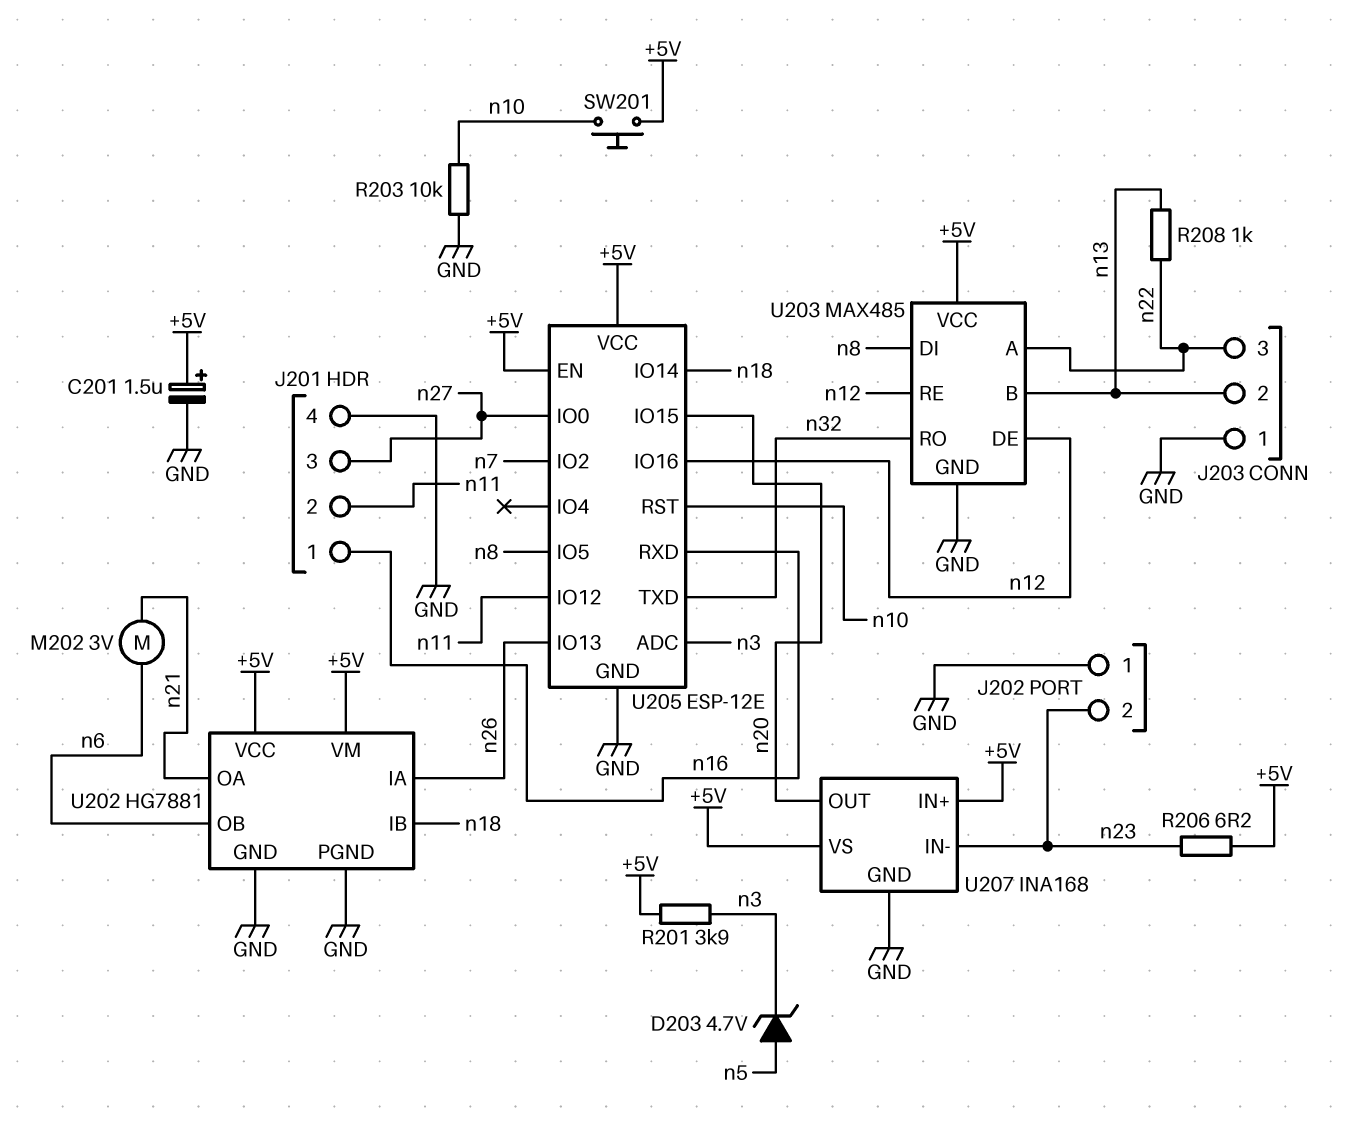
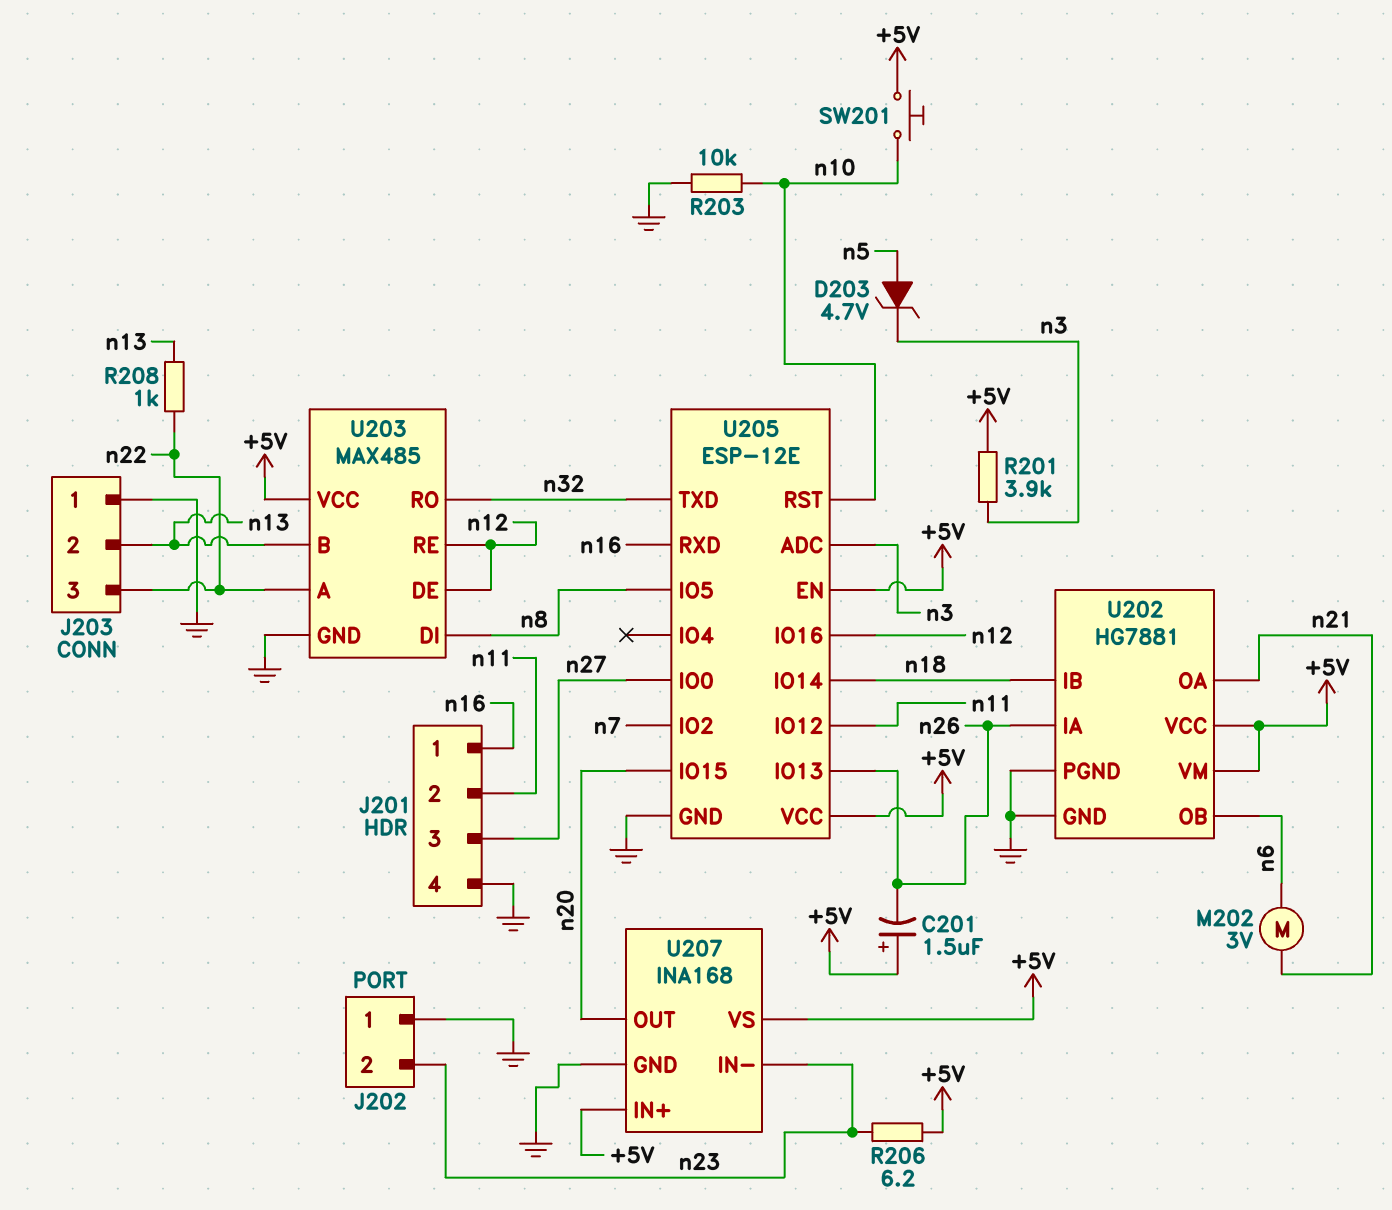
C201: 1.5uF (plus +5V, minus GND) -> 1.5uF (plus +5V, minus n26)

